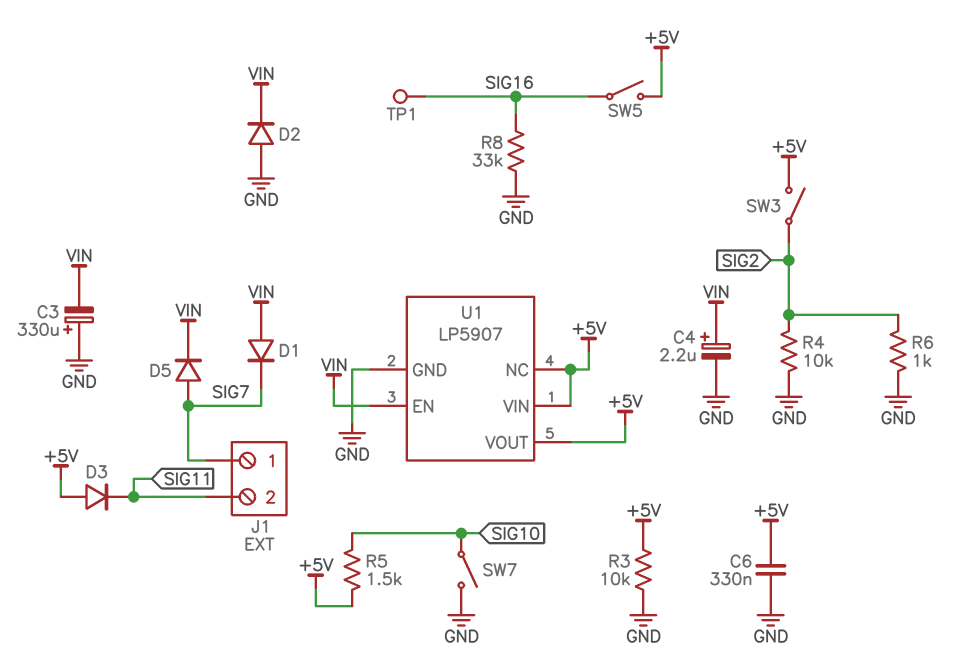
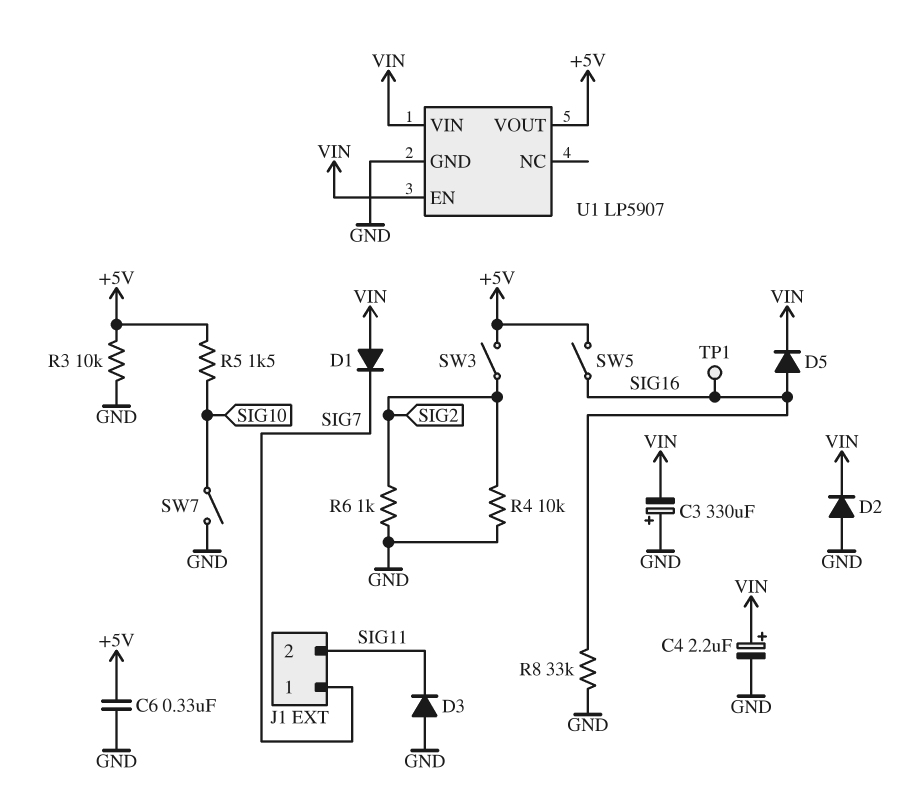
D3: diode (A +5V, K SIG11) -> diode (A GND, K SIG11)
D5: diode (A SIG7, K VIN) -> diode (A SIG16, K VIN)
U1 pin NC: +5V -> none
U1 pin VIN: +5V -> VIN

